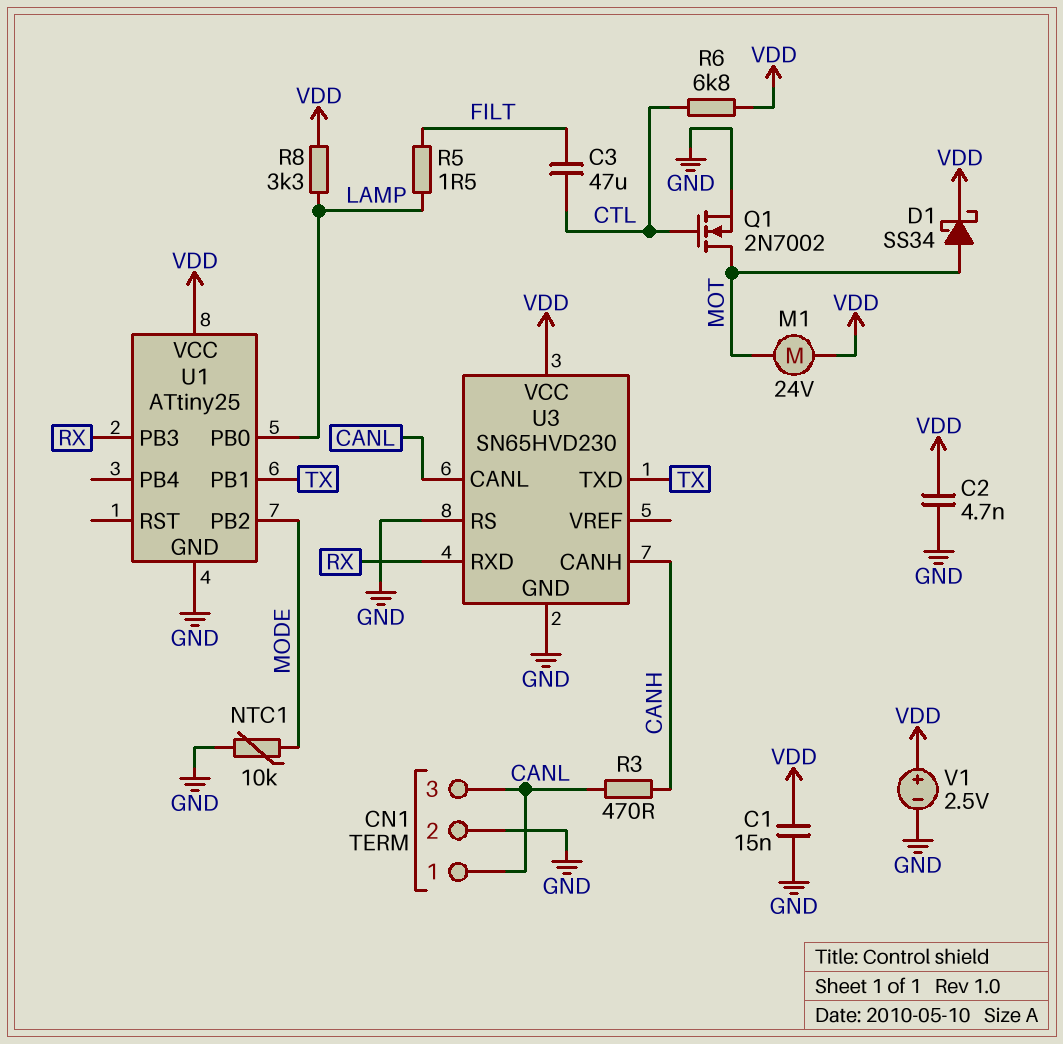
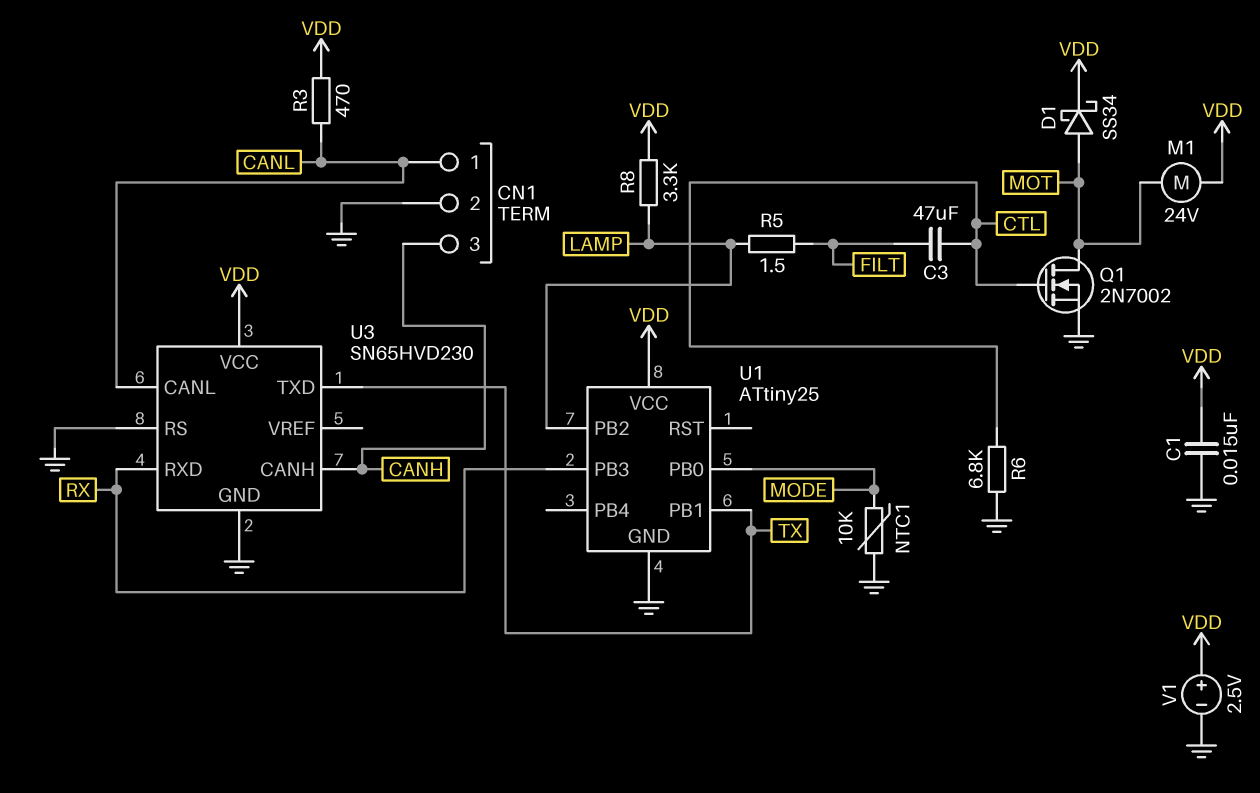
C2: 4.7nF (GND, VDD) -> none
CN1 pin 3: CANL -> CANH
R3: 470 (CANH, CANL) -> 470 (CANL, VDD)
R6: 6.8k (CTL, VDD) -> 6.8k (CTL, GND)
U1 pin PB0: LAMP -> MODE
U1 pin PB2: MODE -> LAMP

